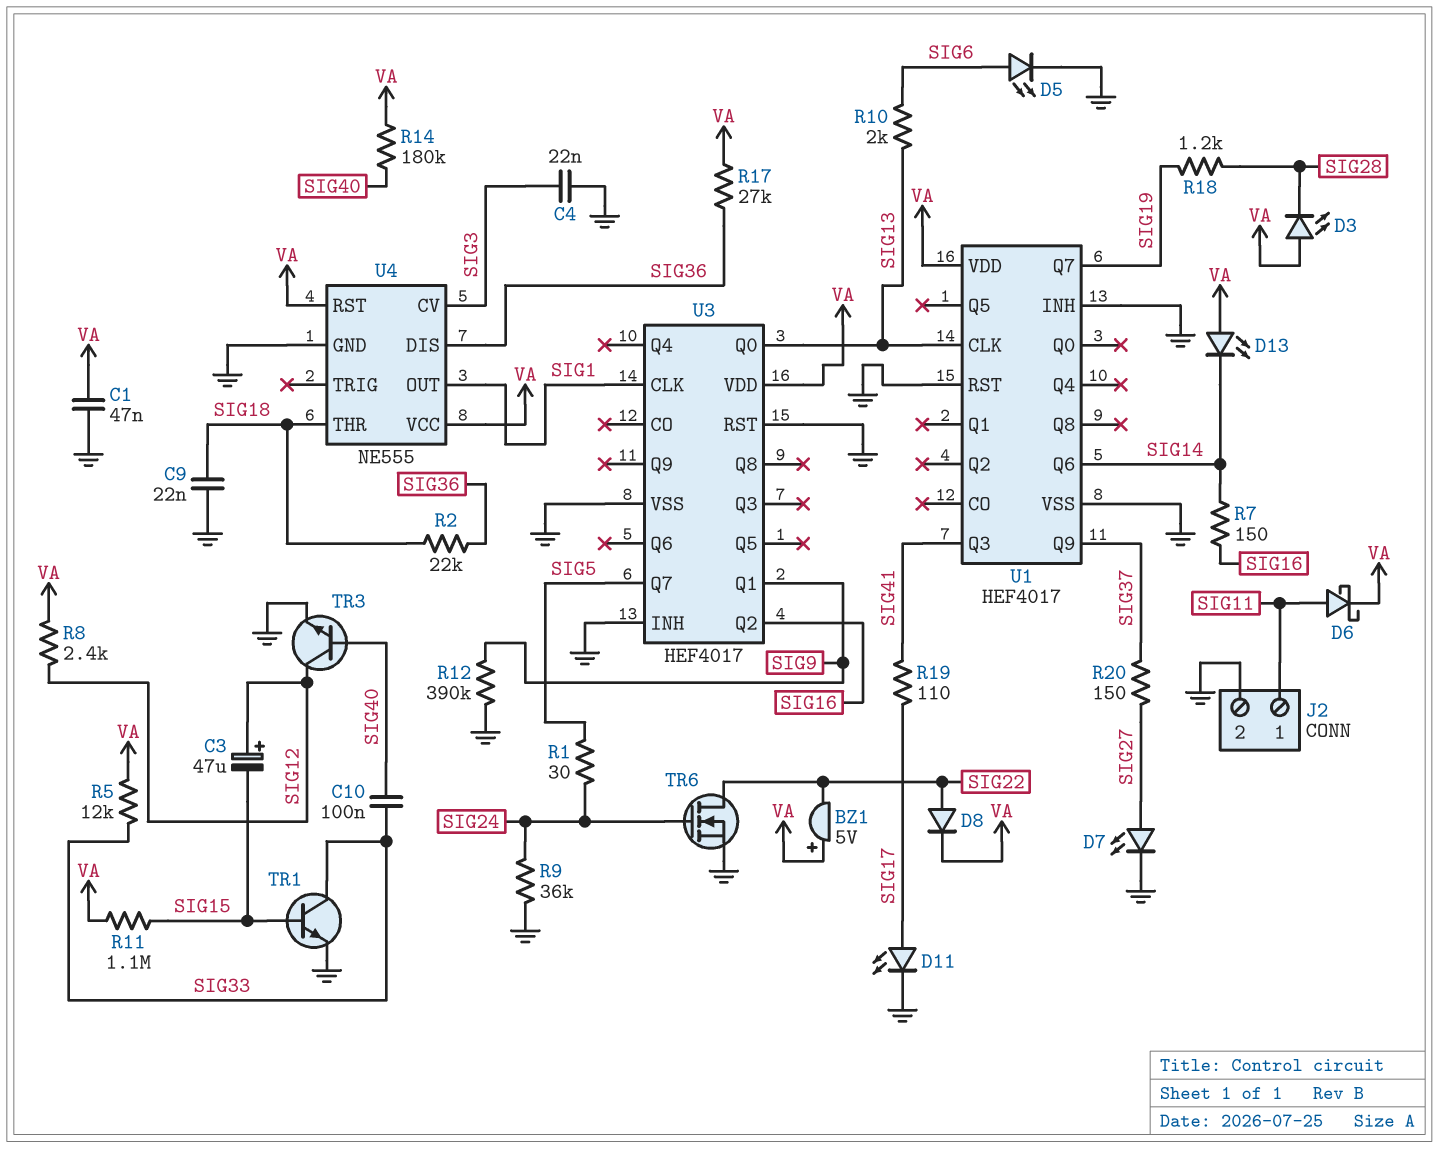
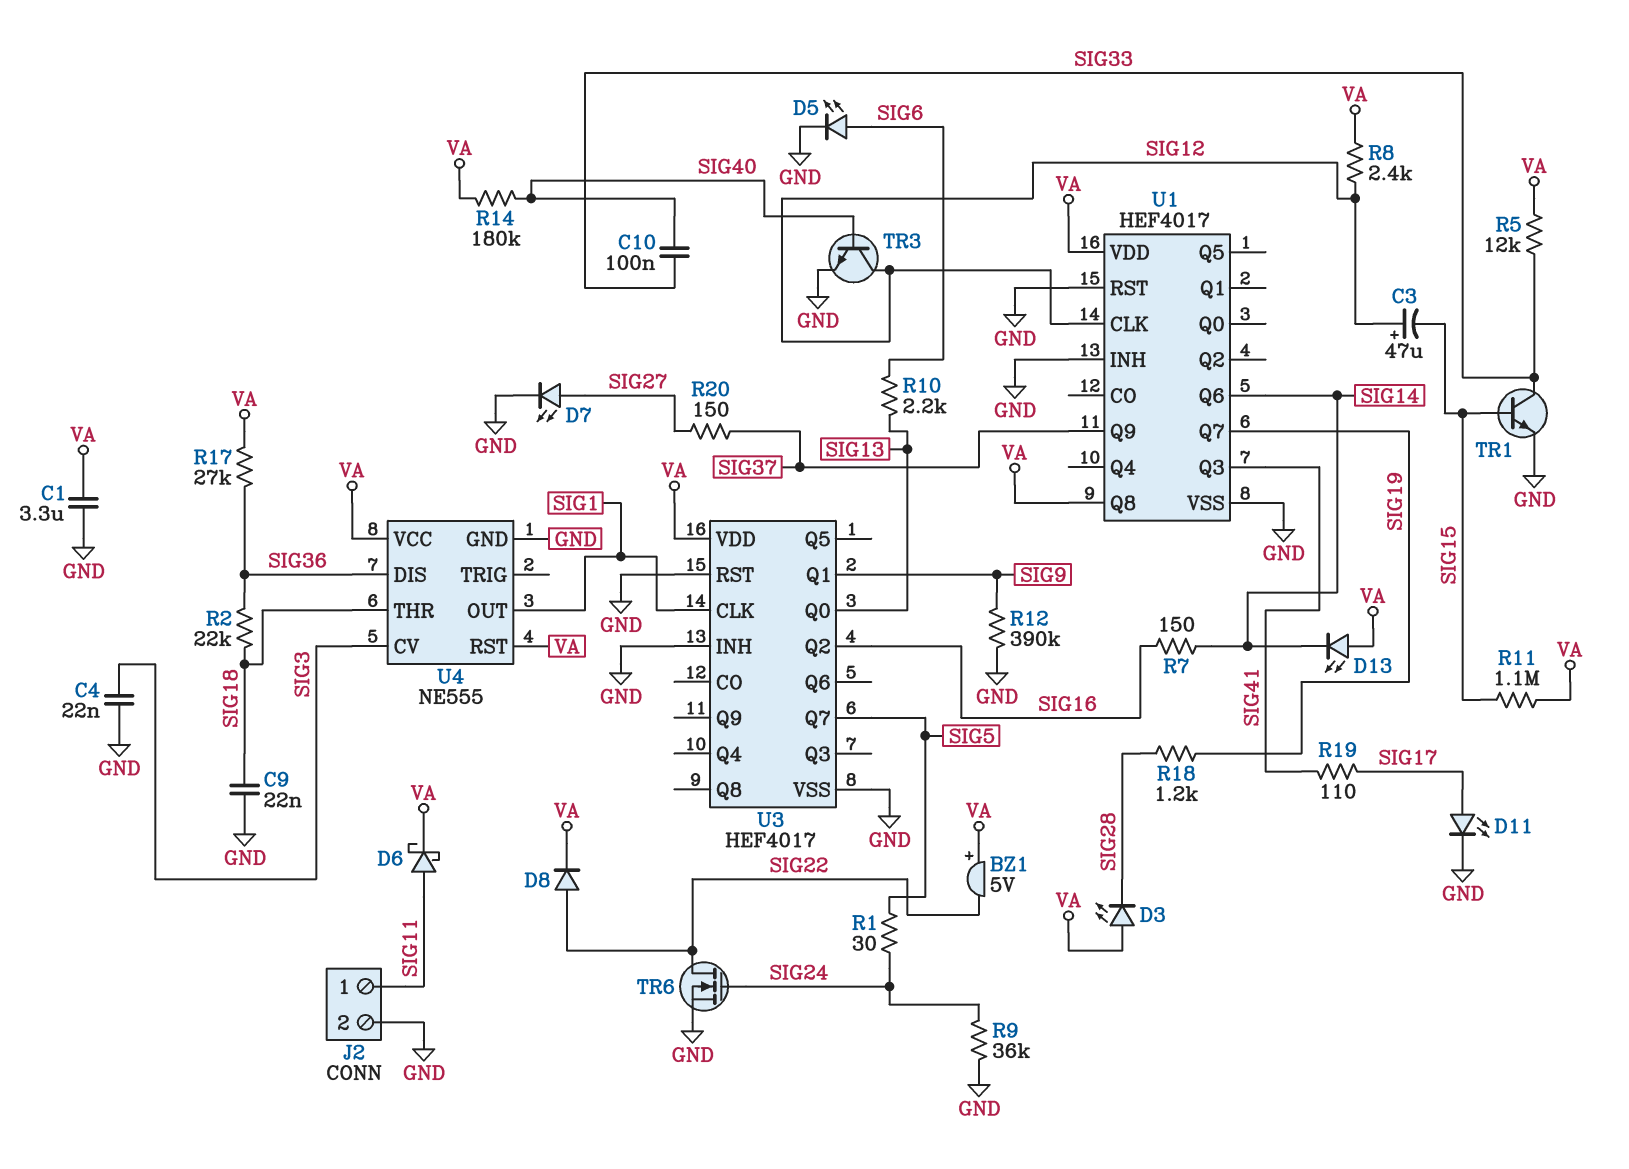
C1: 47nF (GND, VA) -> 3.3uF (GND, VA)
R10: 2k (SIG6, SIG13) -> 2.2k (SIG6, SIG13)
U1 pin CLK: SIG13 -> SIG12
U1 pin Q8: none -> VA

